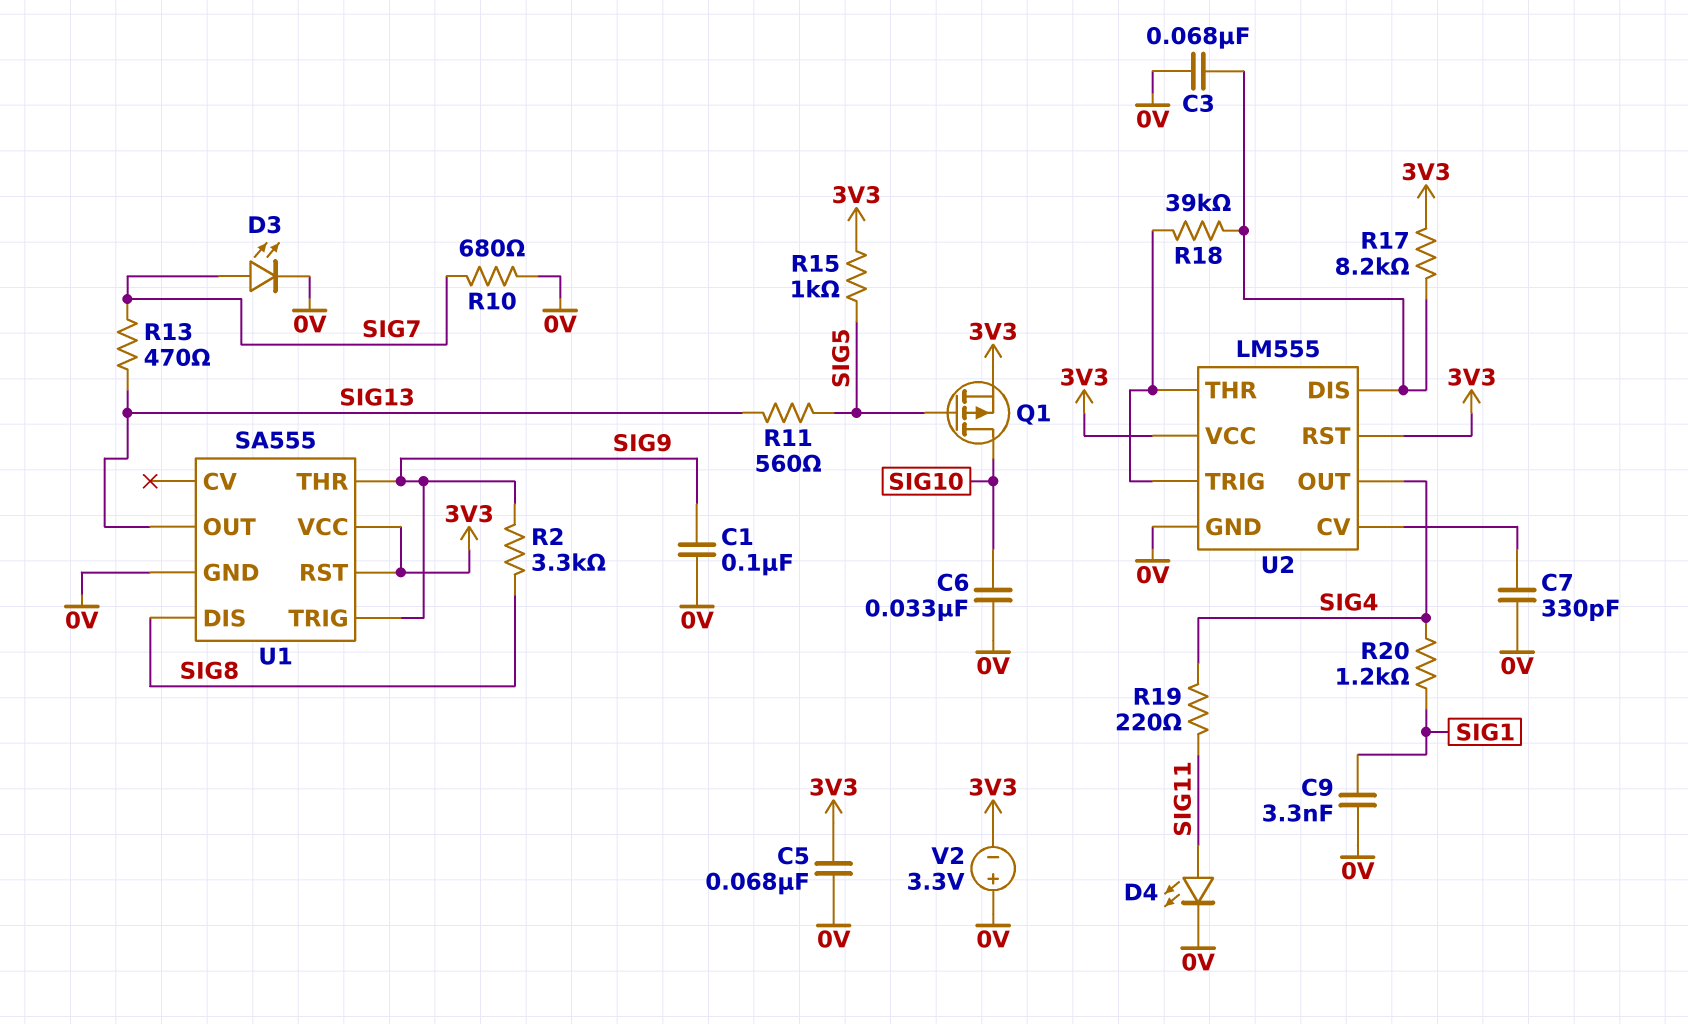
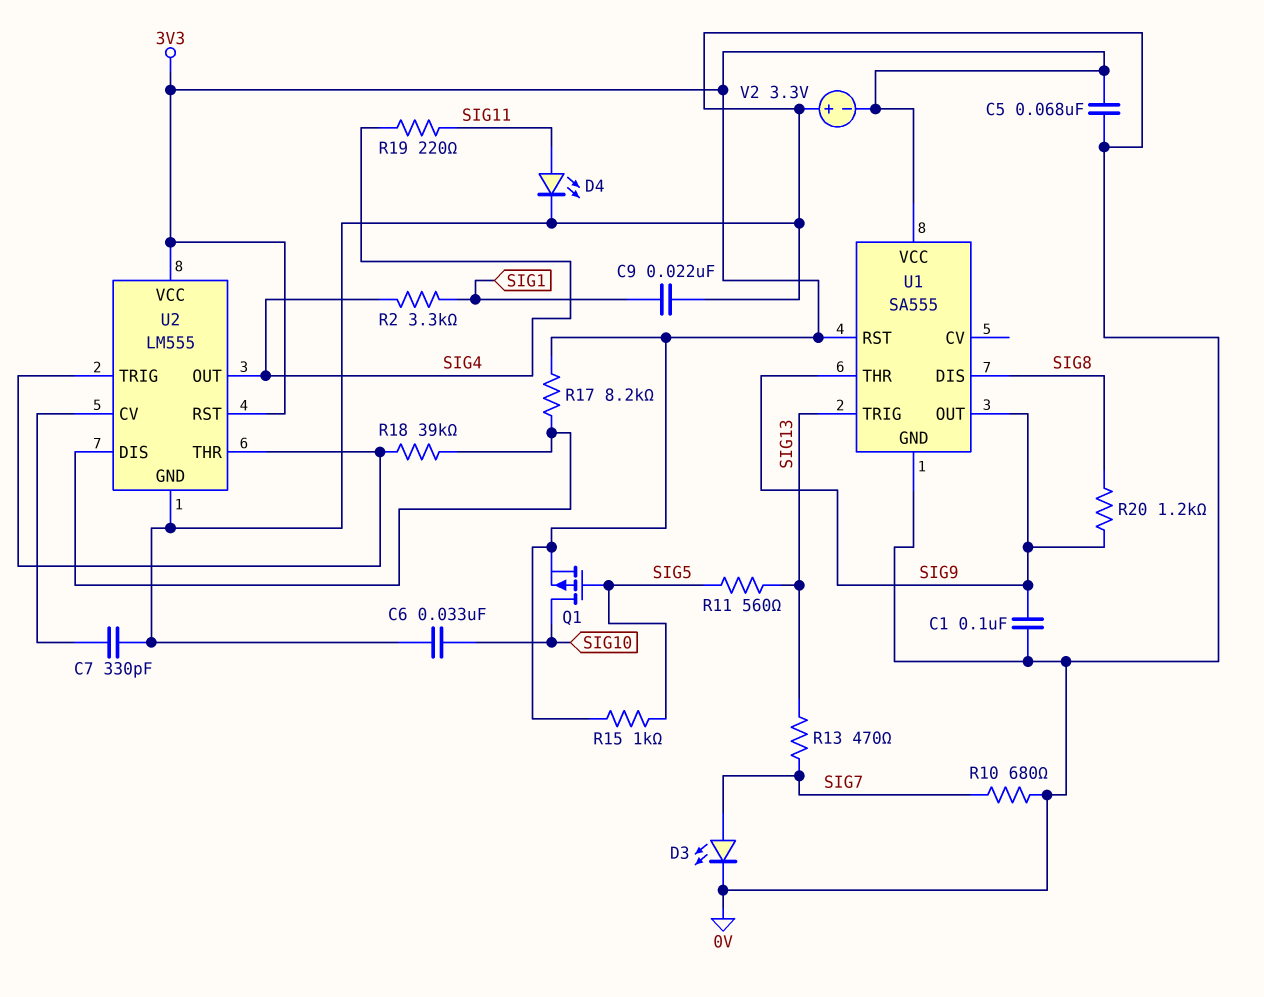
C3: 68nF (0V, U2/DIS) -> none
C9: 3.3nF (0V, SIG1) -> 22nF (0V, SIG1)
R2: 3.3k (SIG8, SIG9) -> 3.3k (SIG1, SIG4)
R20: 1.2k (SIG1, SIG4) -> 1.2k (SIG8, SIG9)
U1 pin OUT: SIG13 -> SIG9
U1 pin TRIG: SIG9 -> SIG13

